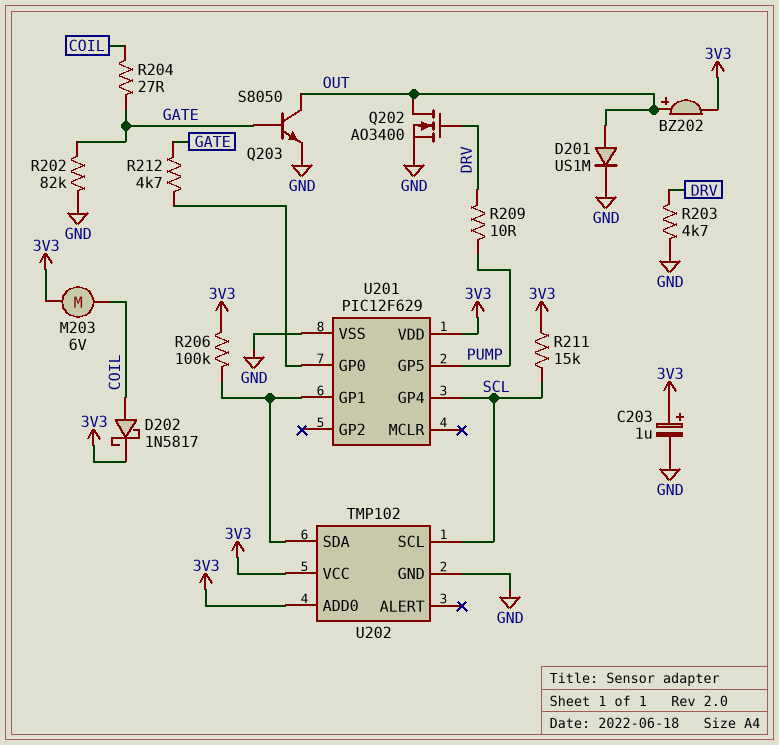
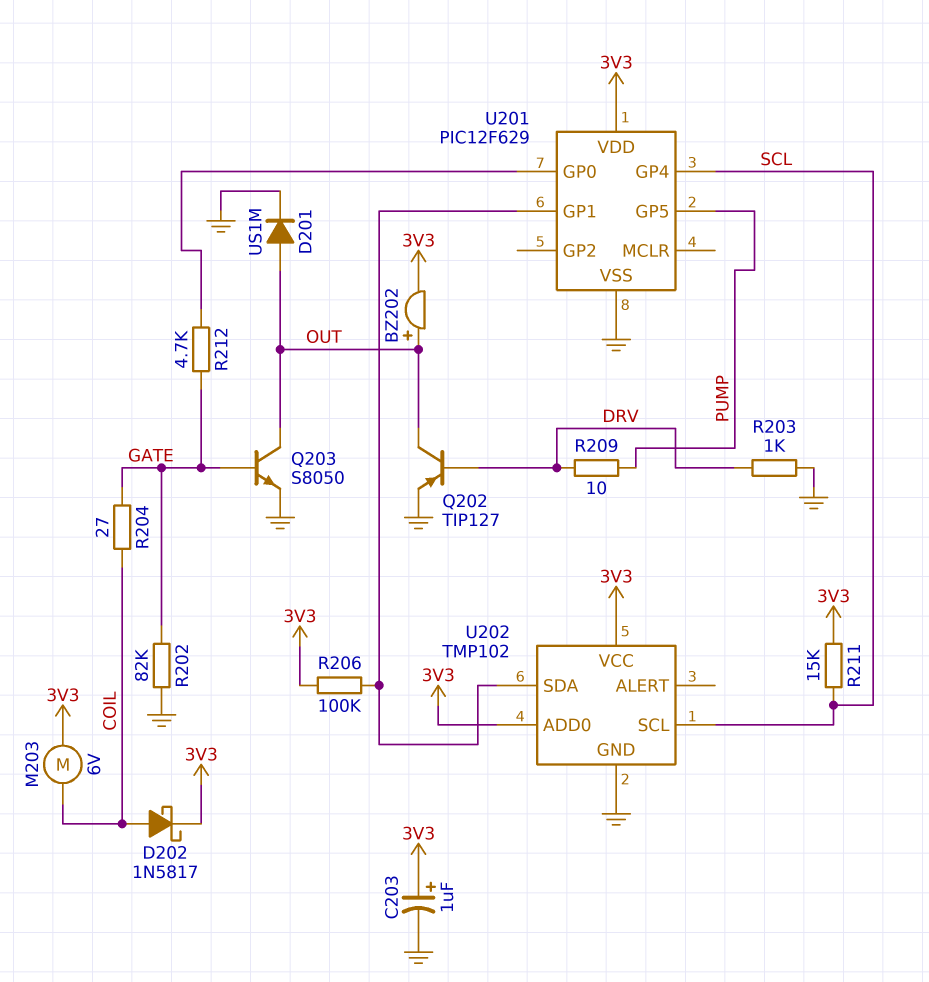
Q202: NMOS AO3400 (G DRV, D OUT, S GND) -> PNP TIP127 (B DRV, C OUT, E GND)
R203: 4.7k (DRV, GND) -> 1k (DRV, GND)

